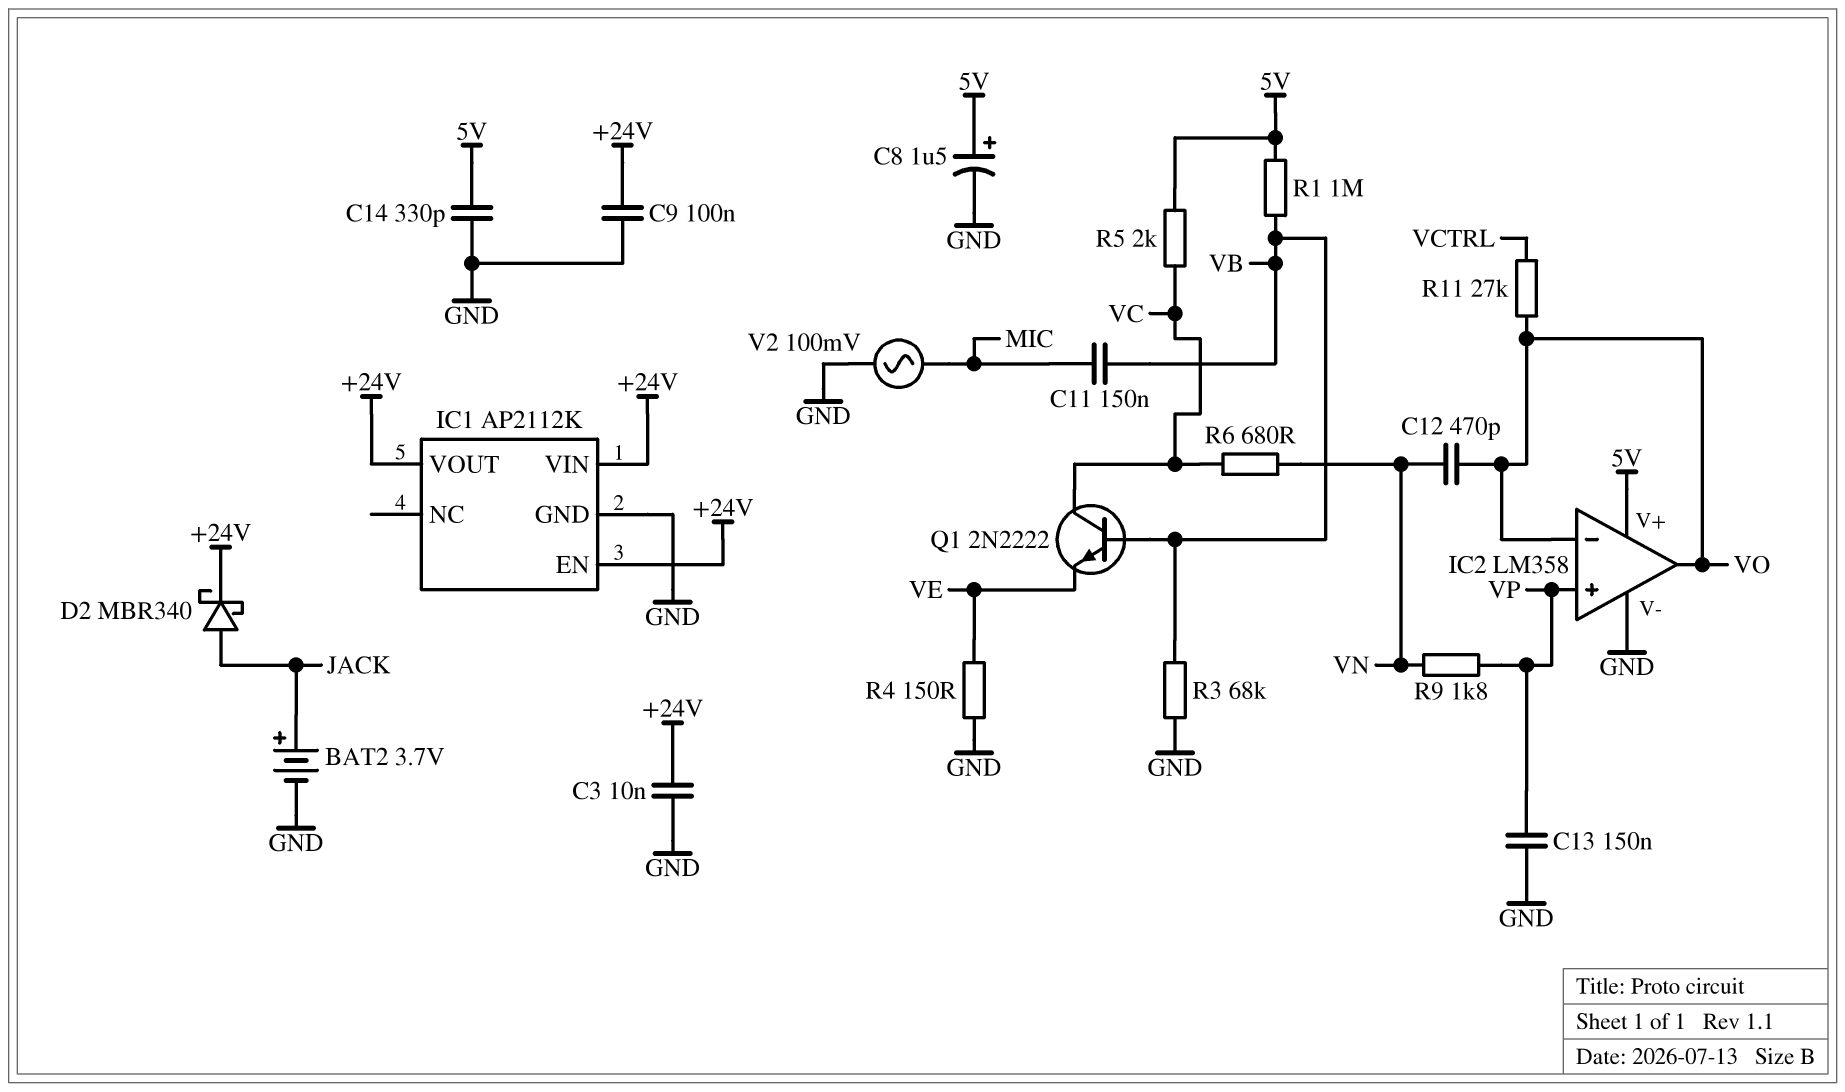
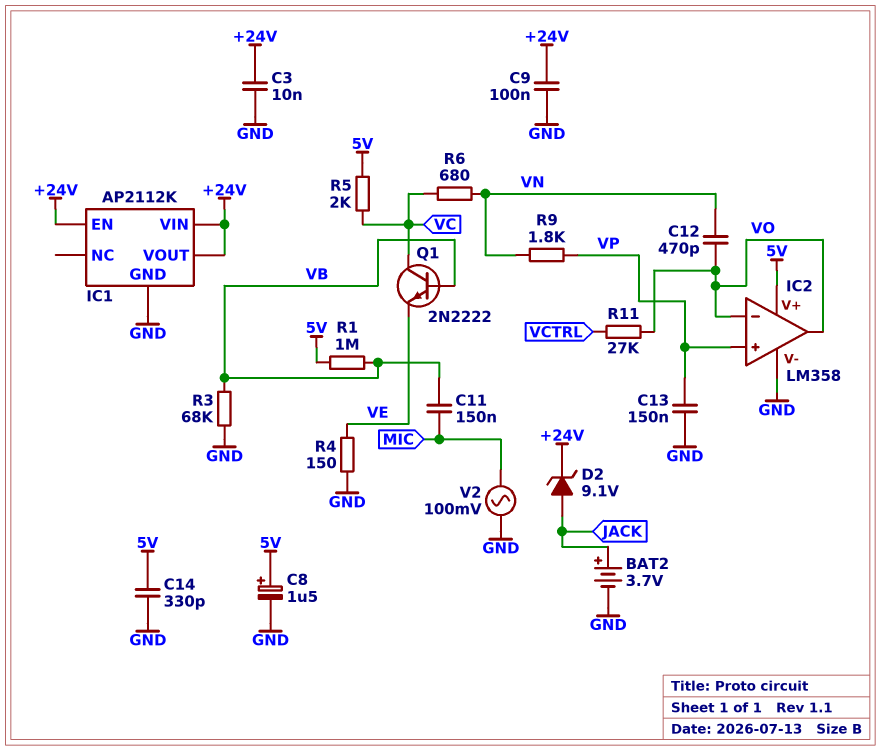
D2: schottky MBR340 (A JACK, K +24V) -> zener 9.1V (A JACK, K +24V)

